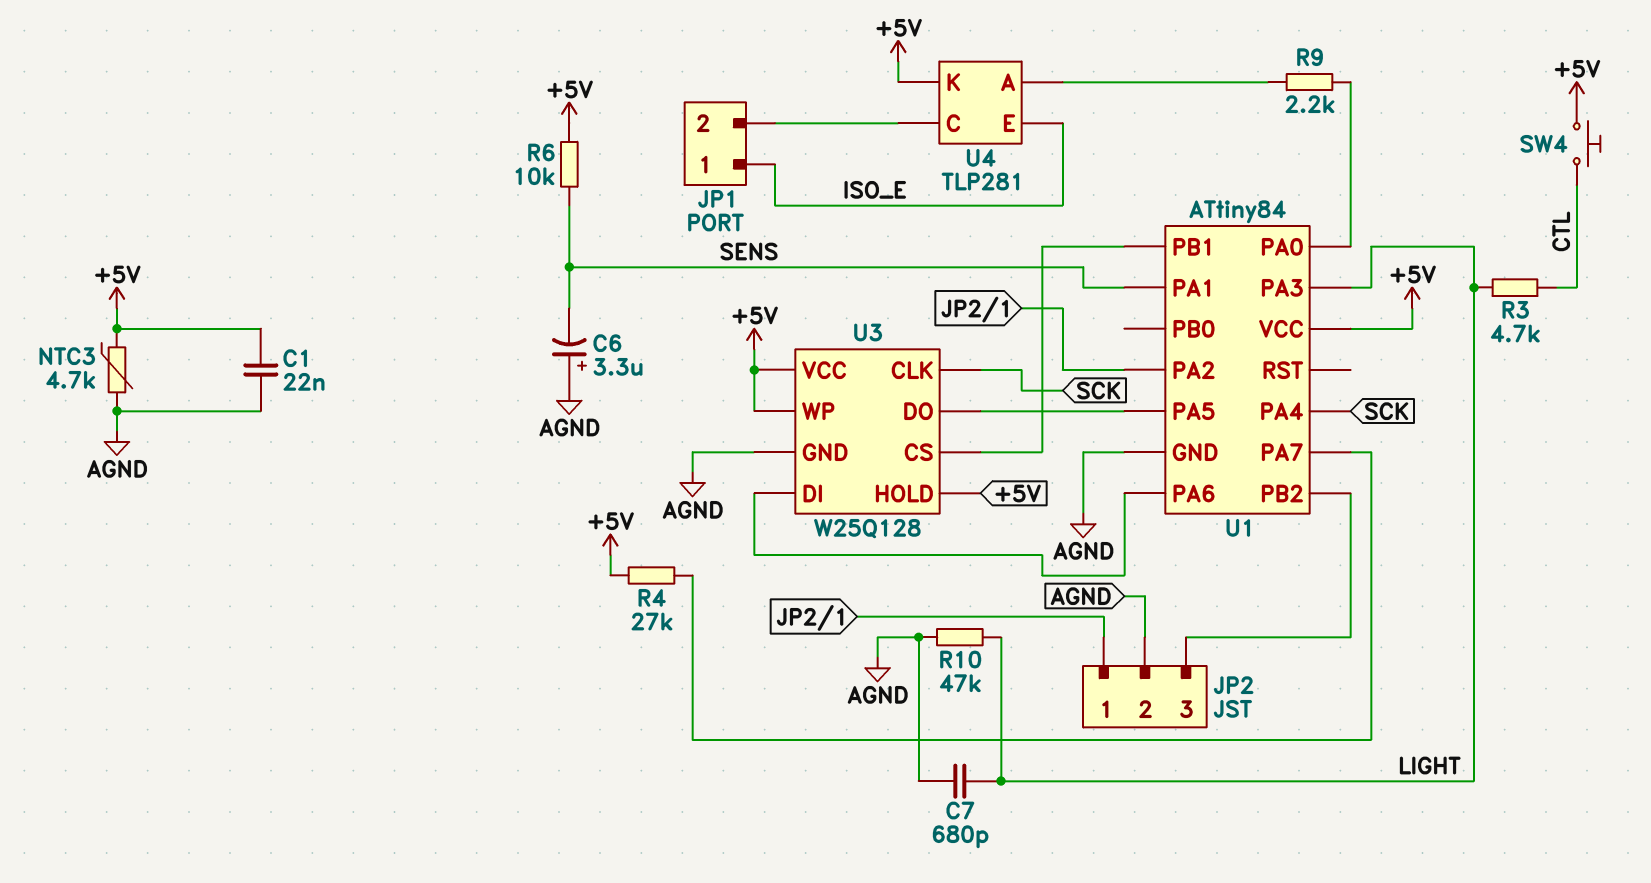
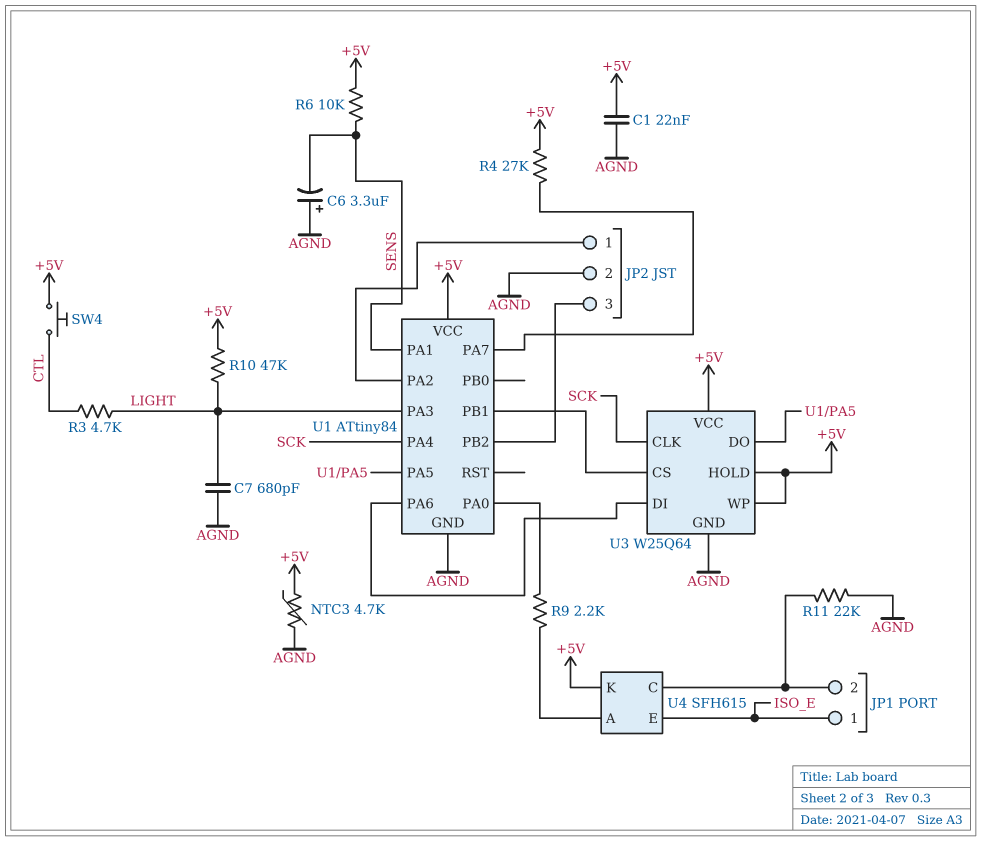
R10: 47k (AGND, LIGHT) -> 47k (+5V, LIGHT)
R11: none -> 22k (AGND, JP1/2)
U3: W25Q128 -> W25Q64
U4: TLP281 -> SFH615

